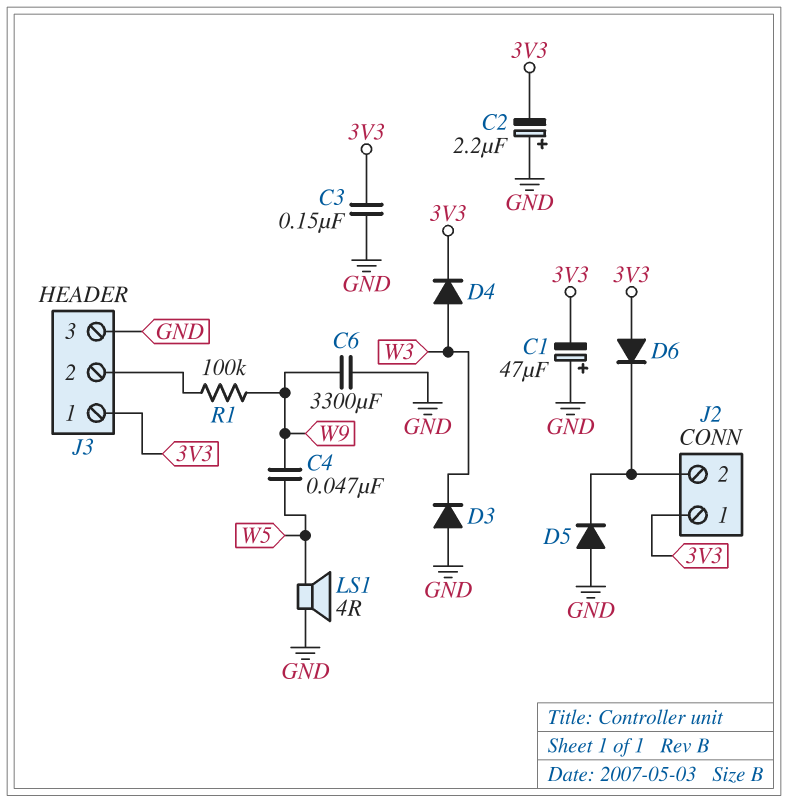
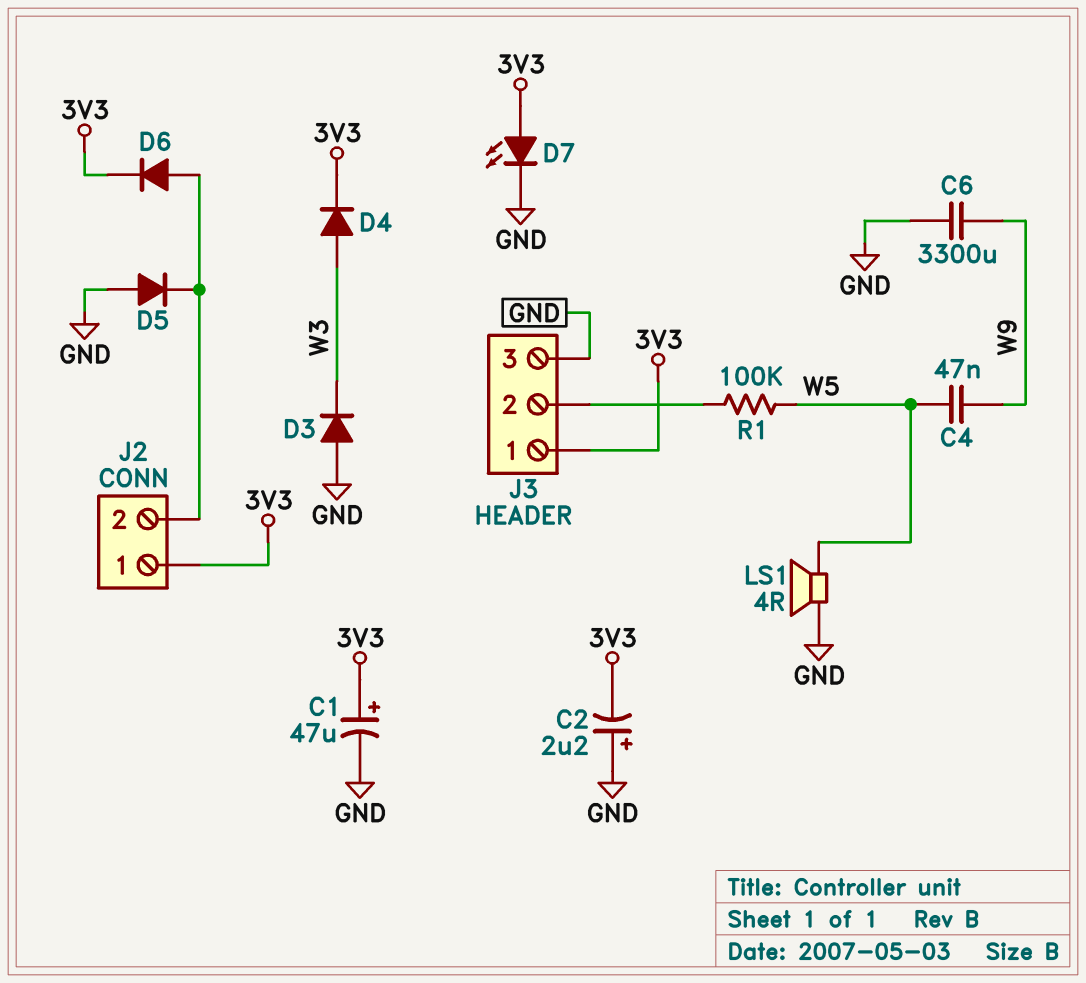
C1: 47uF (plus GND, minus 3V3) -> 47uF (plus 3V3, minus GND)
C3: 150nF (3V3, GND) -> none
D6: diode (A 3V3, K J2/2) -> diode (A J2/2, K 3V3)
D7: none -> LED (A 3V3, K GND)
R1: 100k (J3/2, W9) -> 100k (J3/2, W5)

